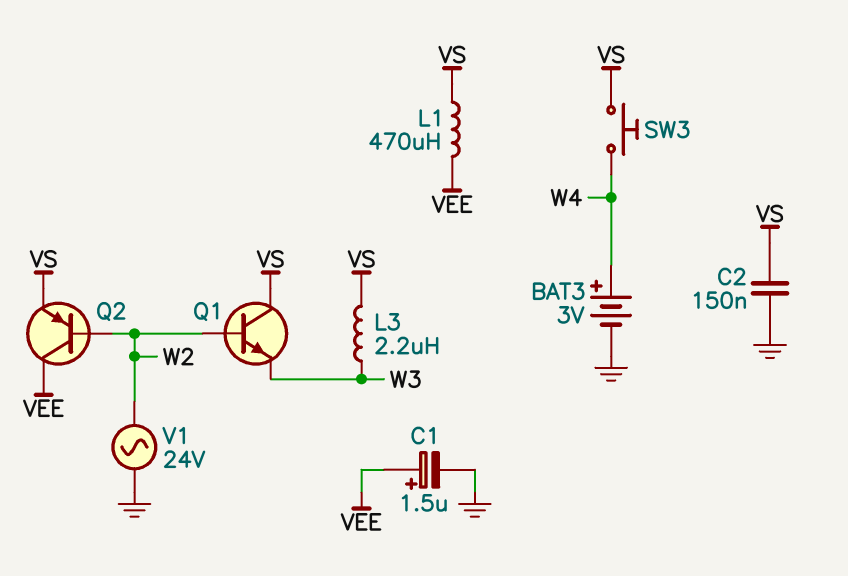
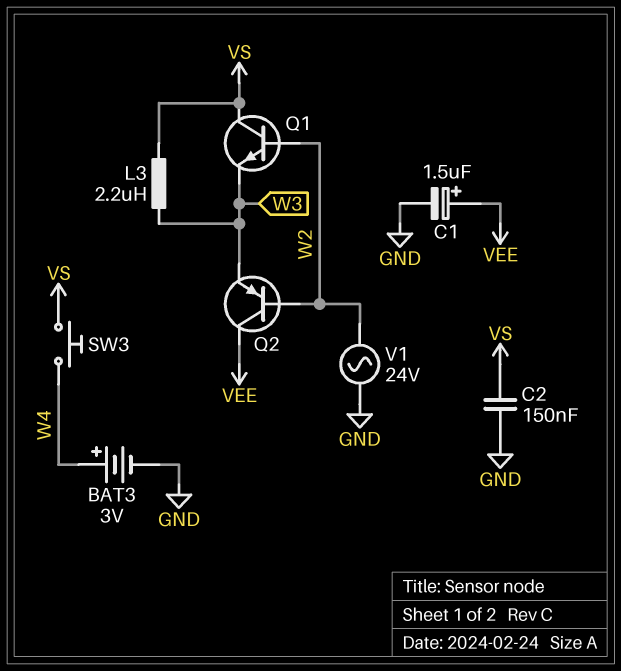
L1: 470uH (VEE, VS) -> none
Q2: PNP (B W2, C VEE, E VS) -> PNP (B W2, C VEE, E W3)

